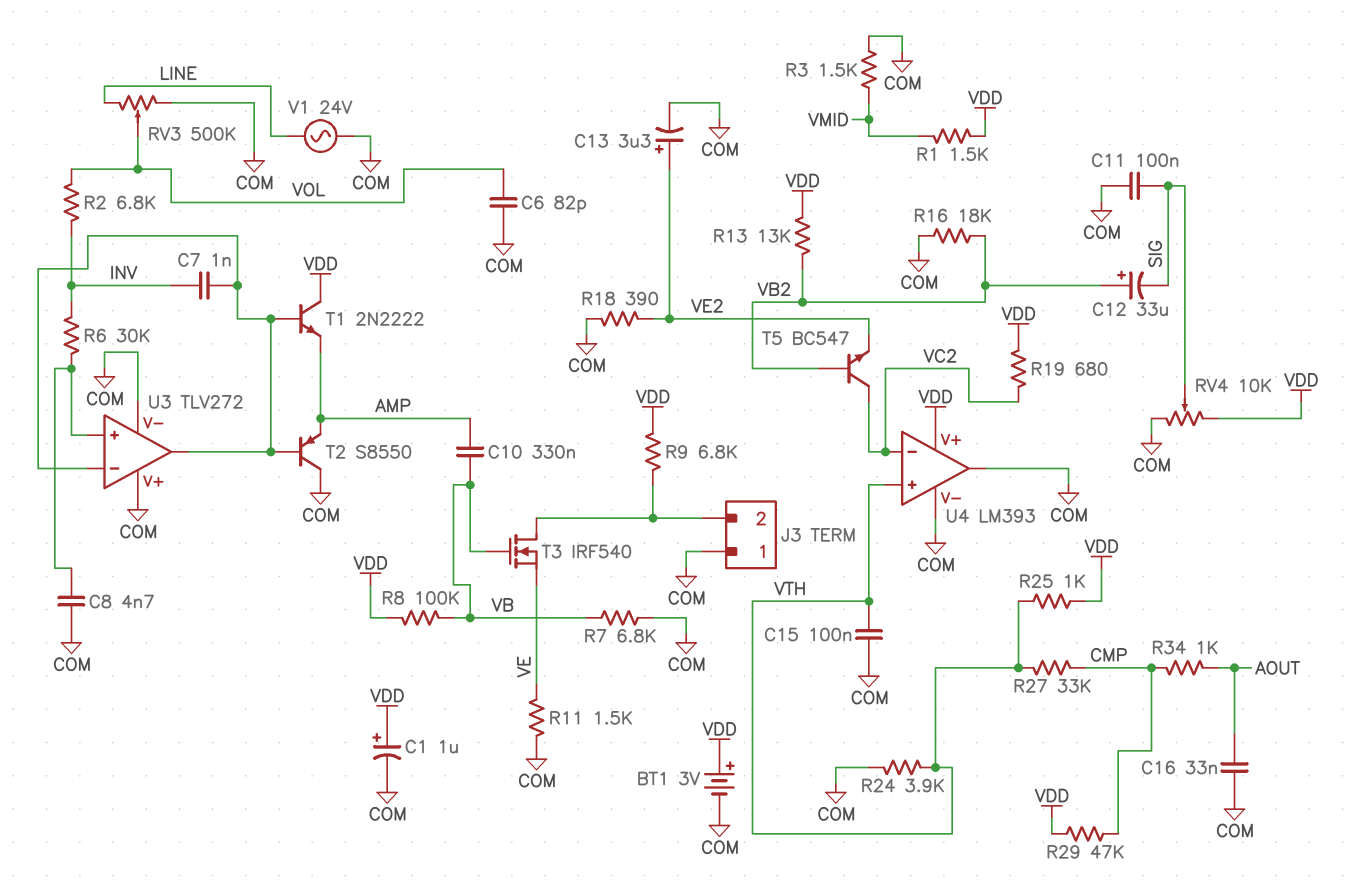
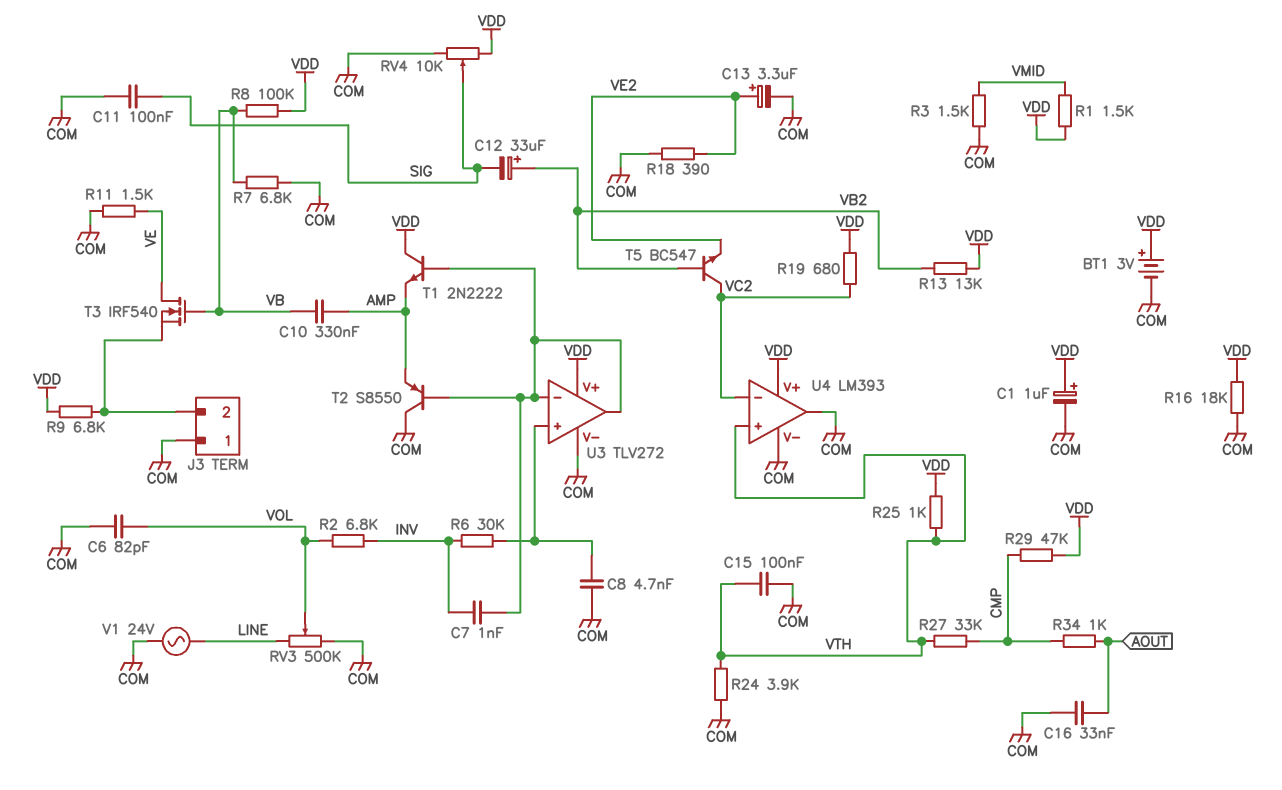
R16: 18k (COM, VB2) -> 18k (COM, VDD)
T3: NMOS IRF540 (G VB, D J3/2, S VE) -> NMOS IRF540 (G VB, D VE, S J3/2)
U3 pin V+: COM -> VDD

